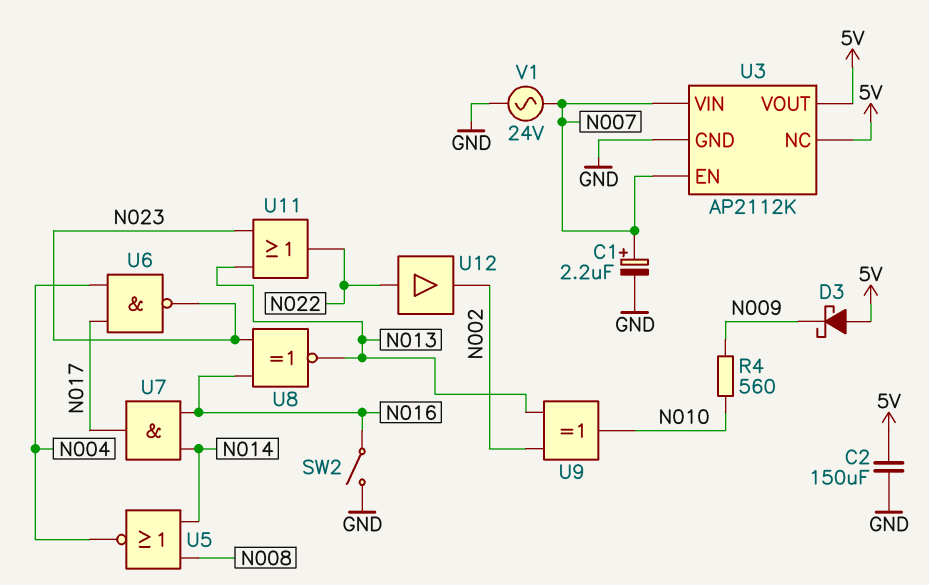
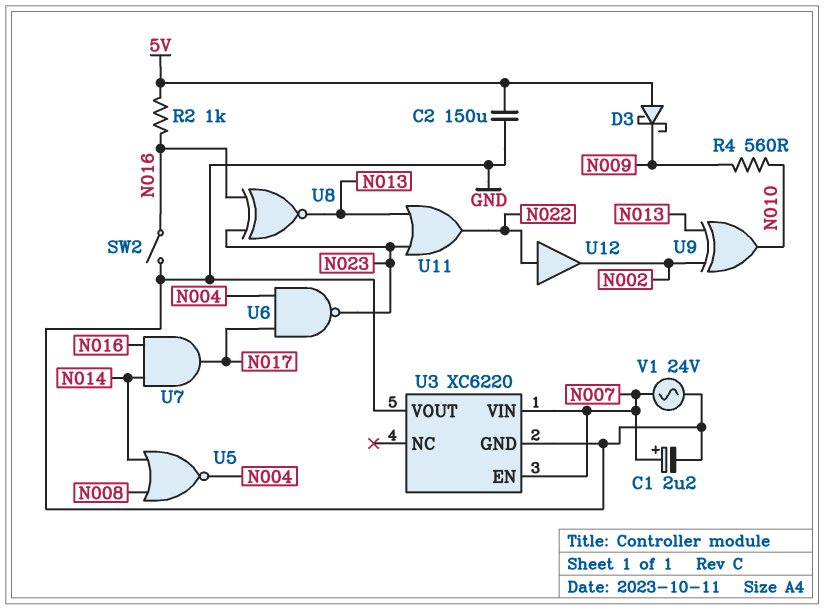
R2: none -> 1k (5V, N016)
U3: AP2112K -> XC6220
U3 pin NC: 5V -> none
U3 pin VOUT: 5V -> GND

